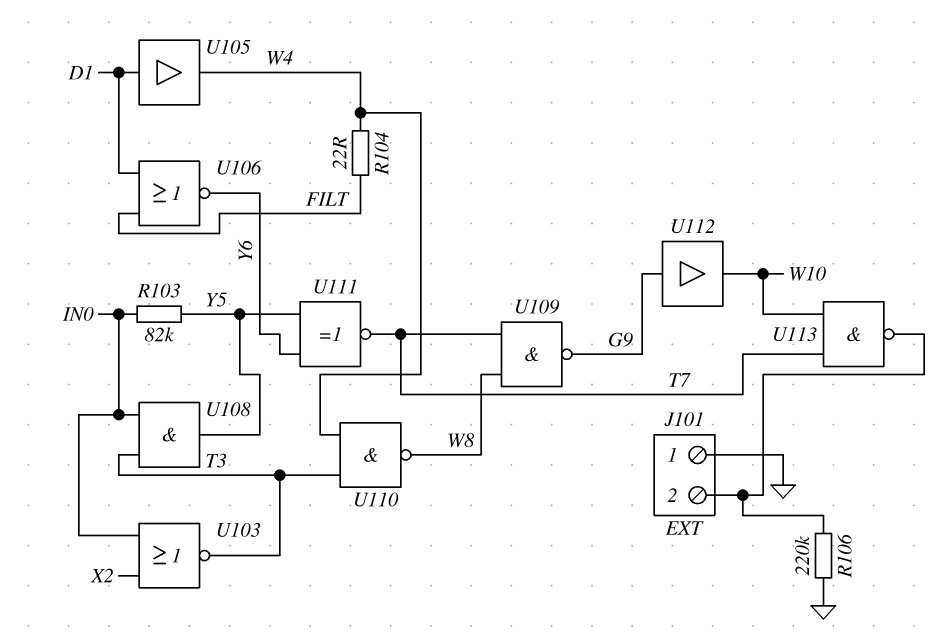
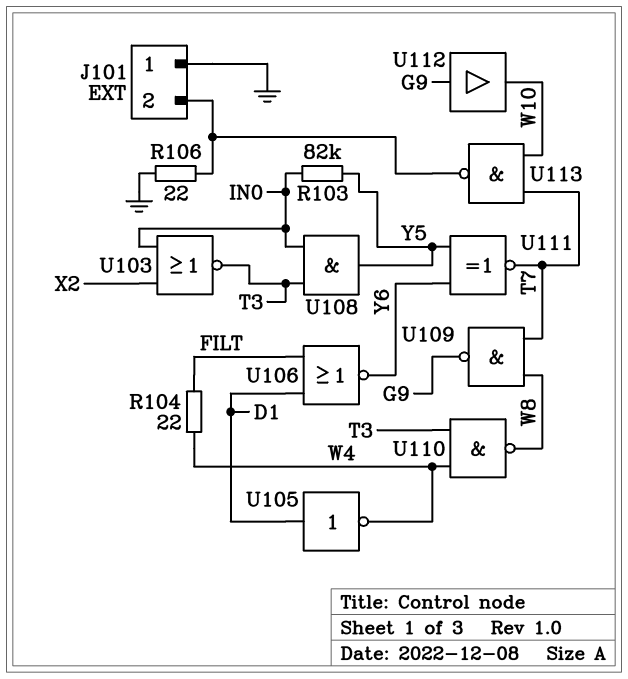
R106: 220k (GND, J101/2) -> 22 (GND, J101/2)
U105: buffer (in D1, out W4) -> NOT (in D1, out W4)

